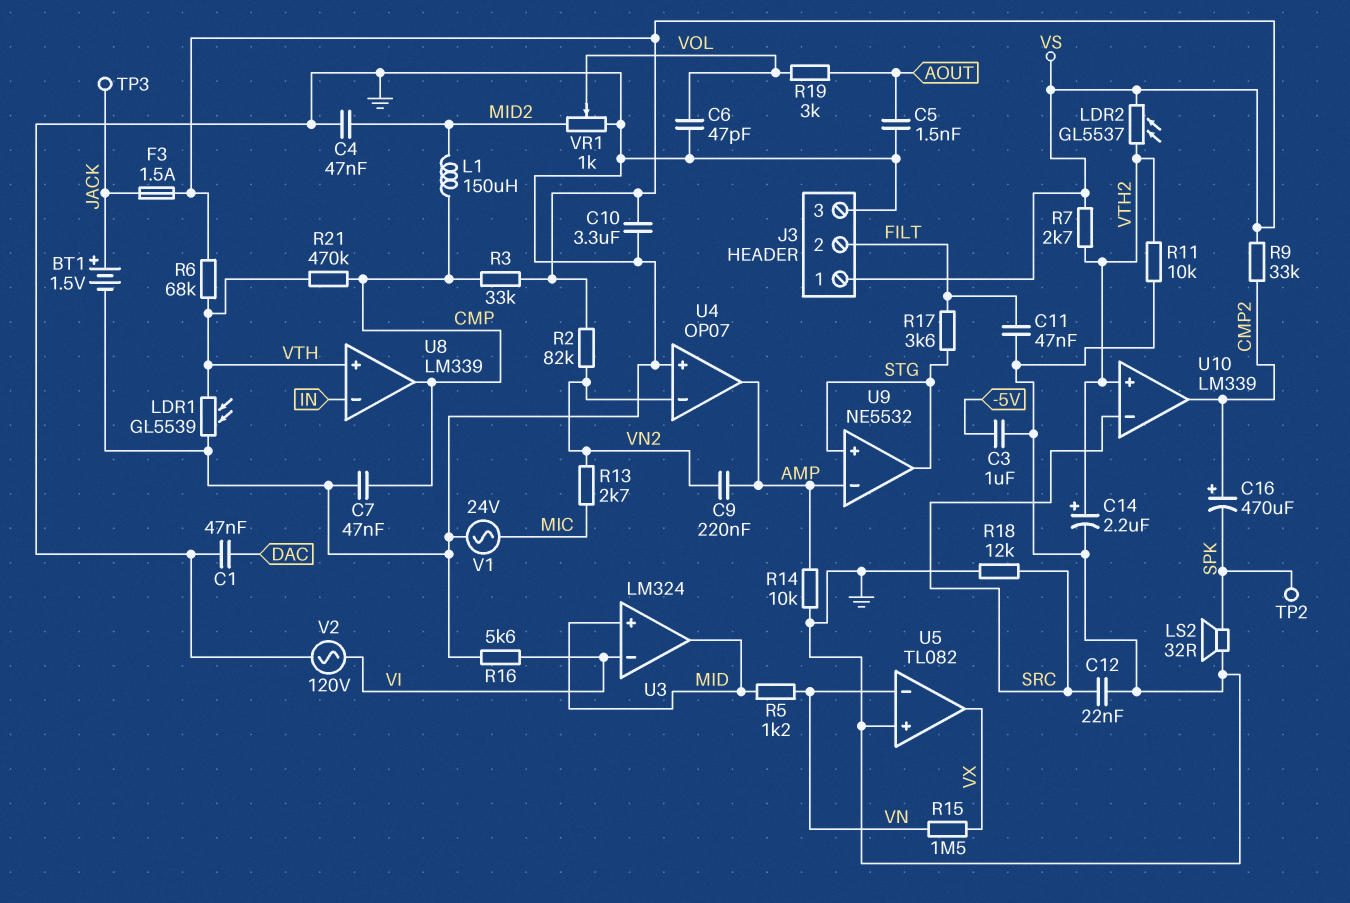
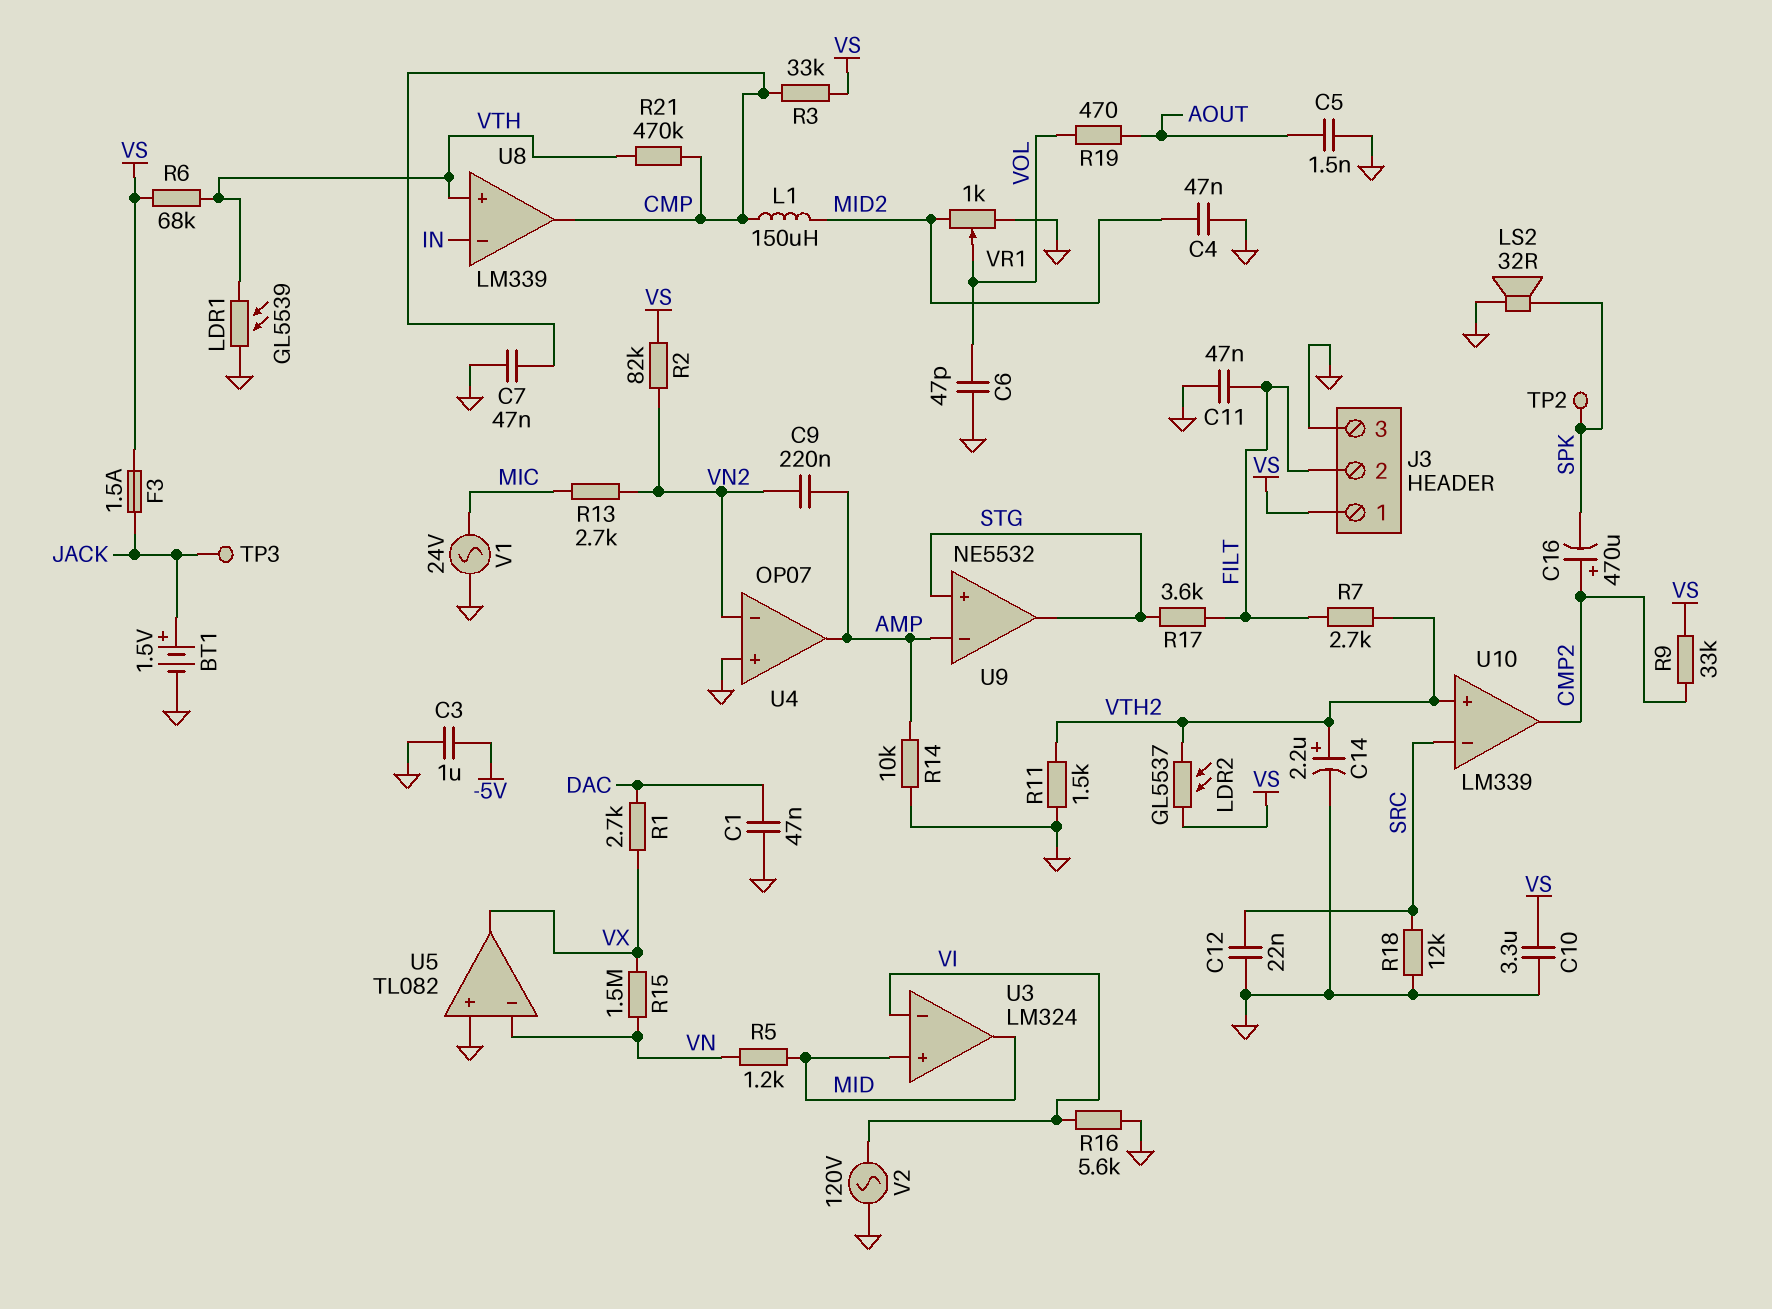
R1: none -> 2.7k (DAC, VX)
R7: 2.7k (VS, VTH2) -> 2.7k (FILT, VTH2)
R11: 10k (GND, VTH2) -> 1.5k (GND, VTH2)
R19: 3k (AOUT, VOL) -> 470 (AOUT, VOL)

